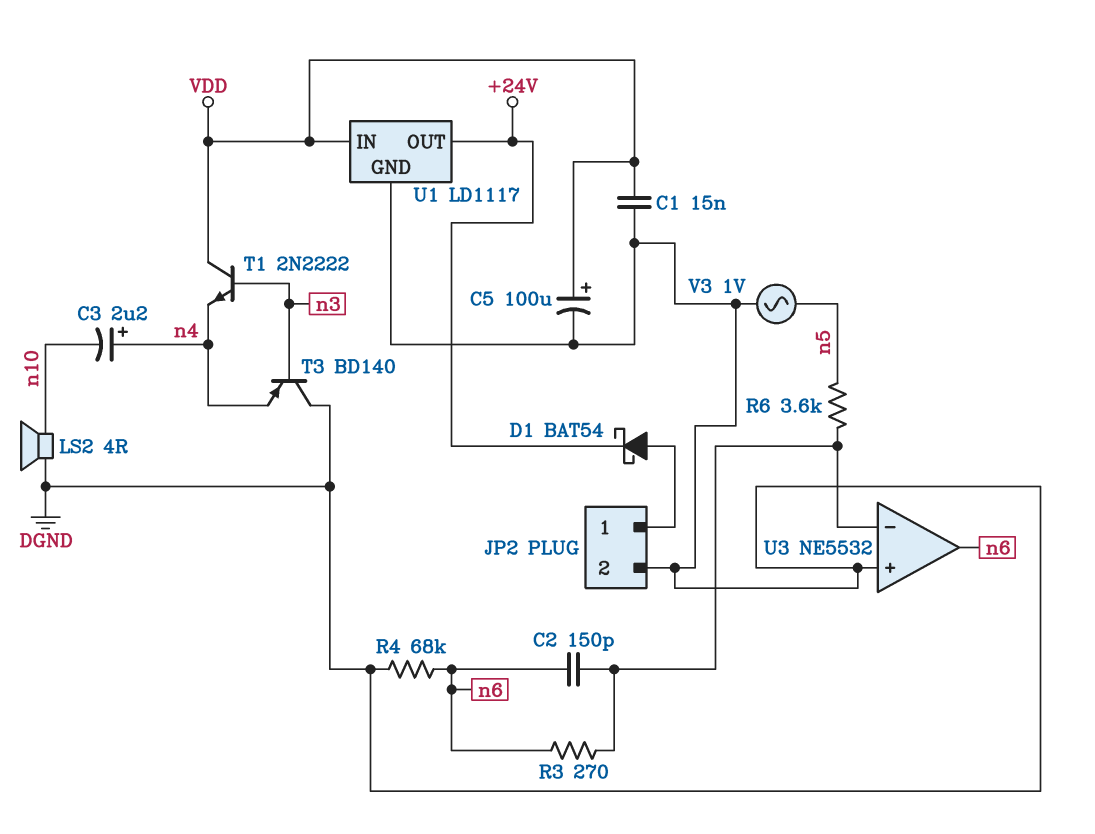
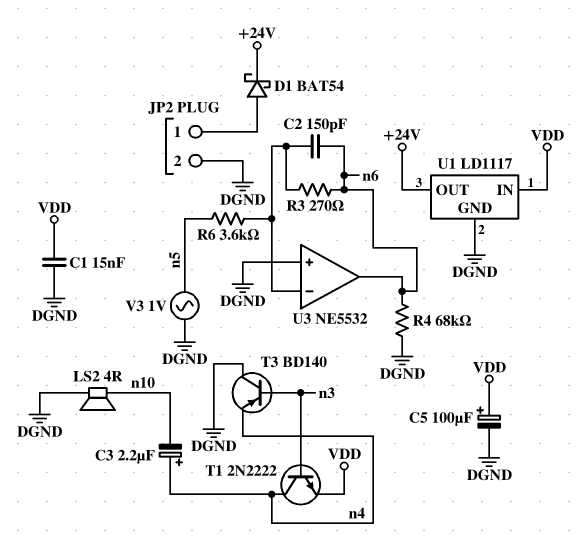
T1: NPN 2N2222 (B n3, C VDD, E n4) -> NPN 2N2222 (B n3, C n4, E VDD)

